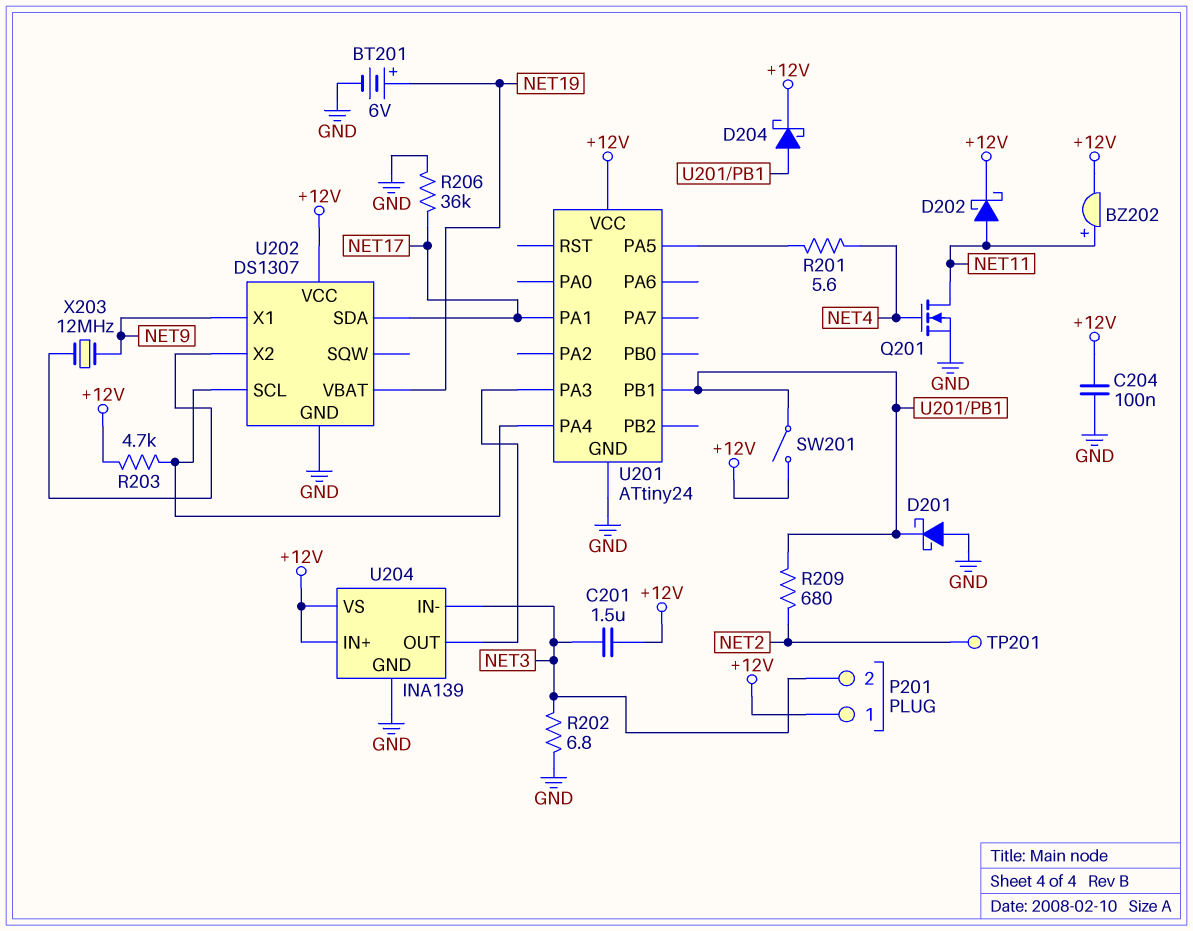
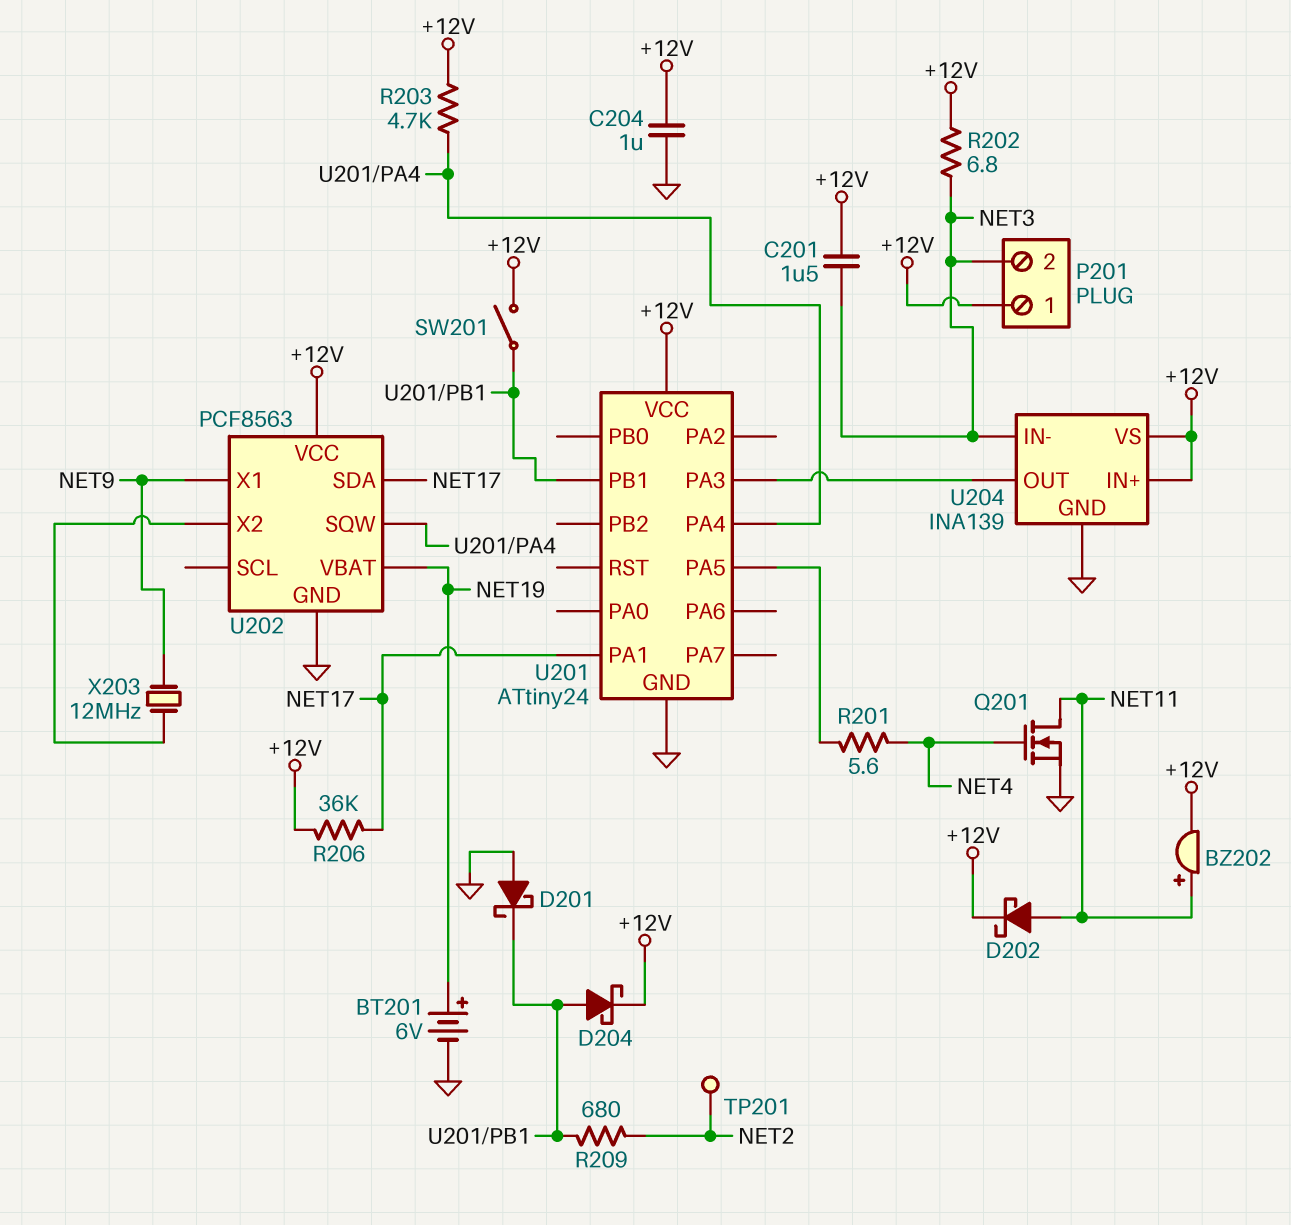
C204: 100nF (+12V, GND) -> 1uF (+12V, GND)
R202: 6.8 (GND, NET3) -> 6.8 (+12V, NET3)
R206: 36k (GND, NET17) -> 36k (+12V, NET17)
U202: DS1307 -> PCF8563
U202 pin SCL: U201/PA4 -> none
U202 pin SQW: none -> U201/PA4

